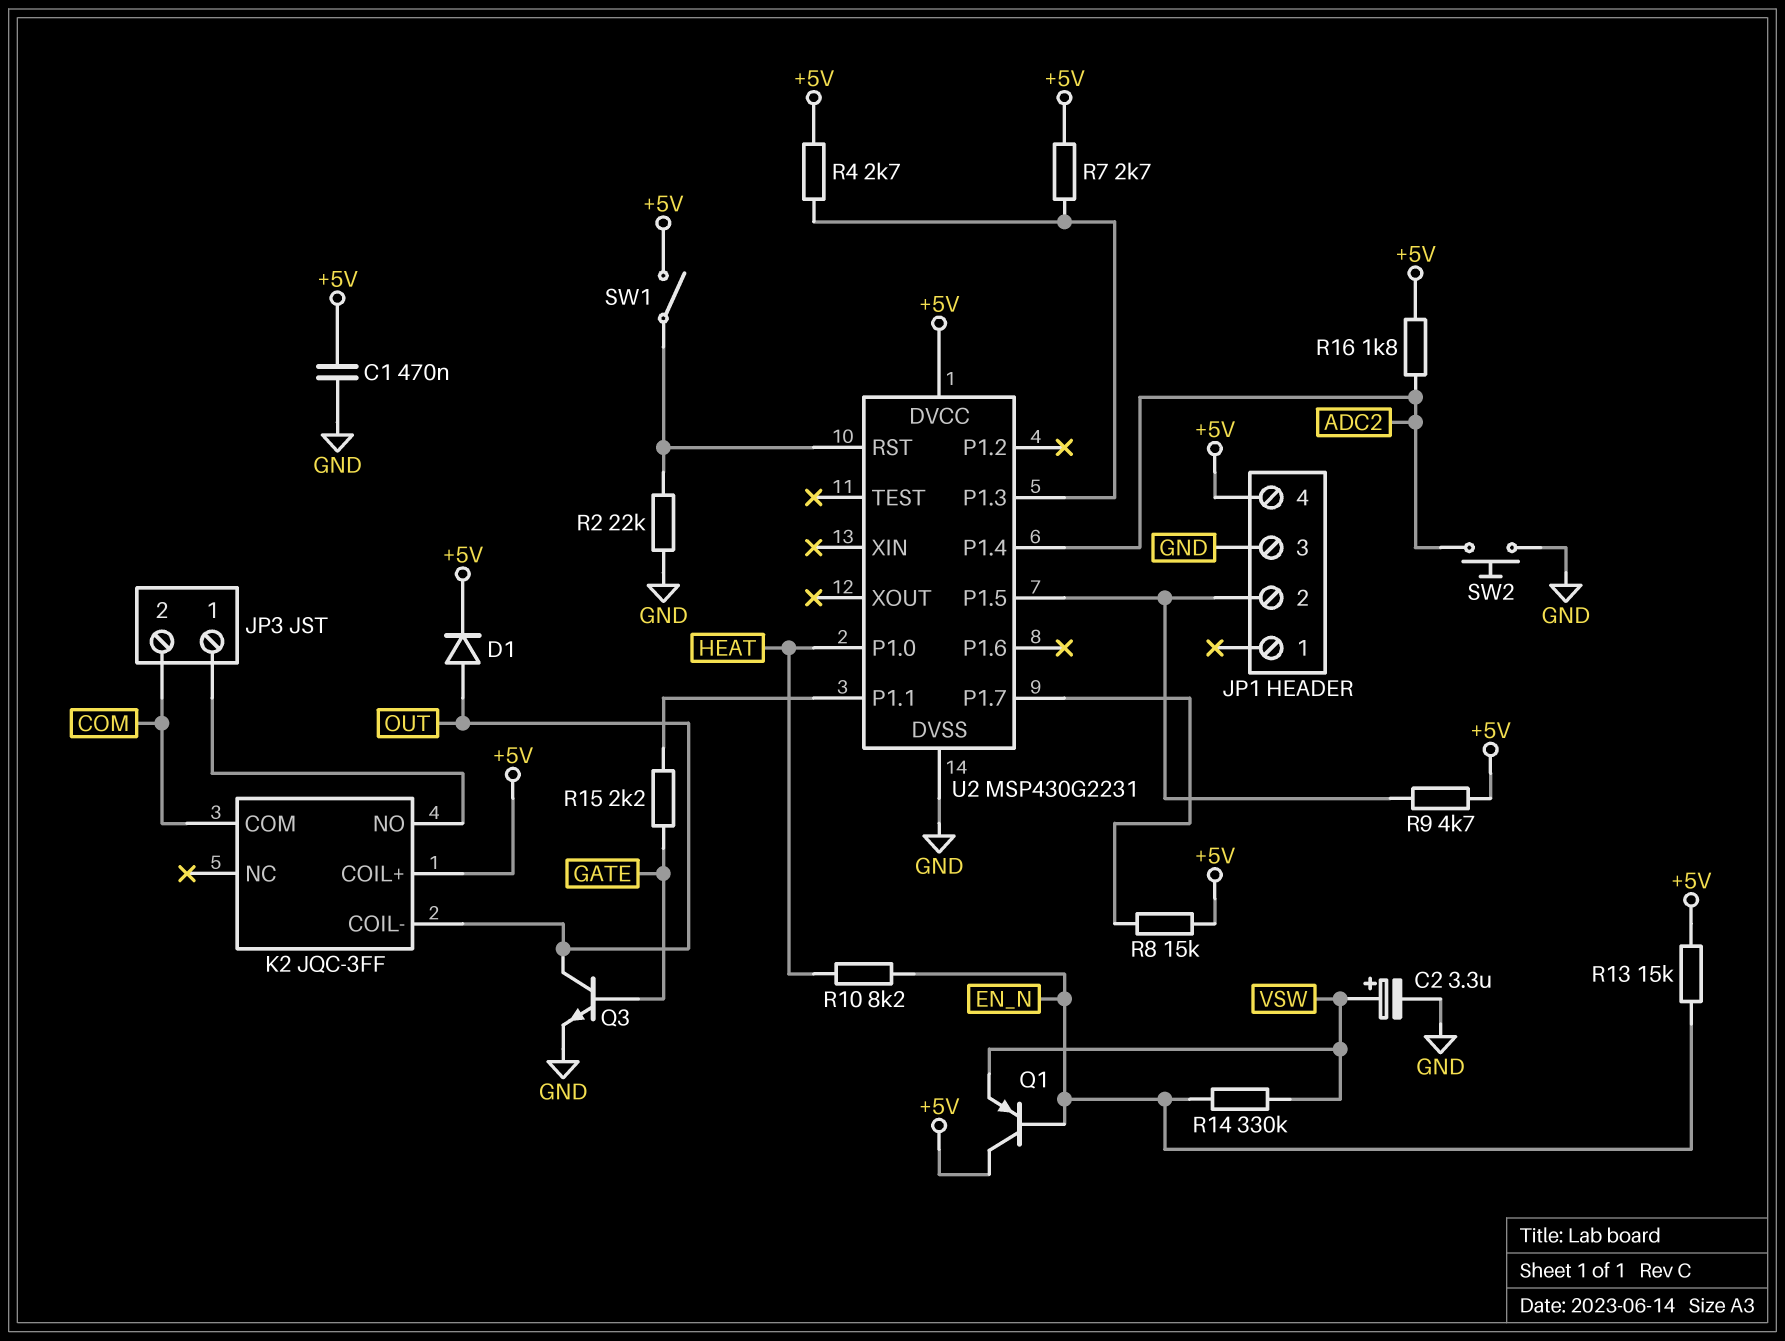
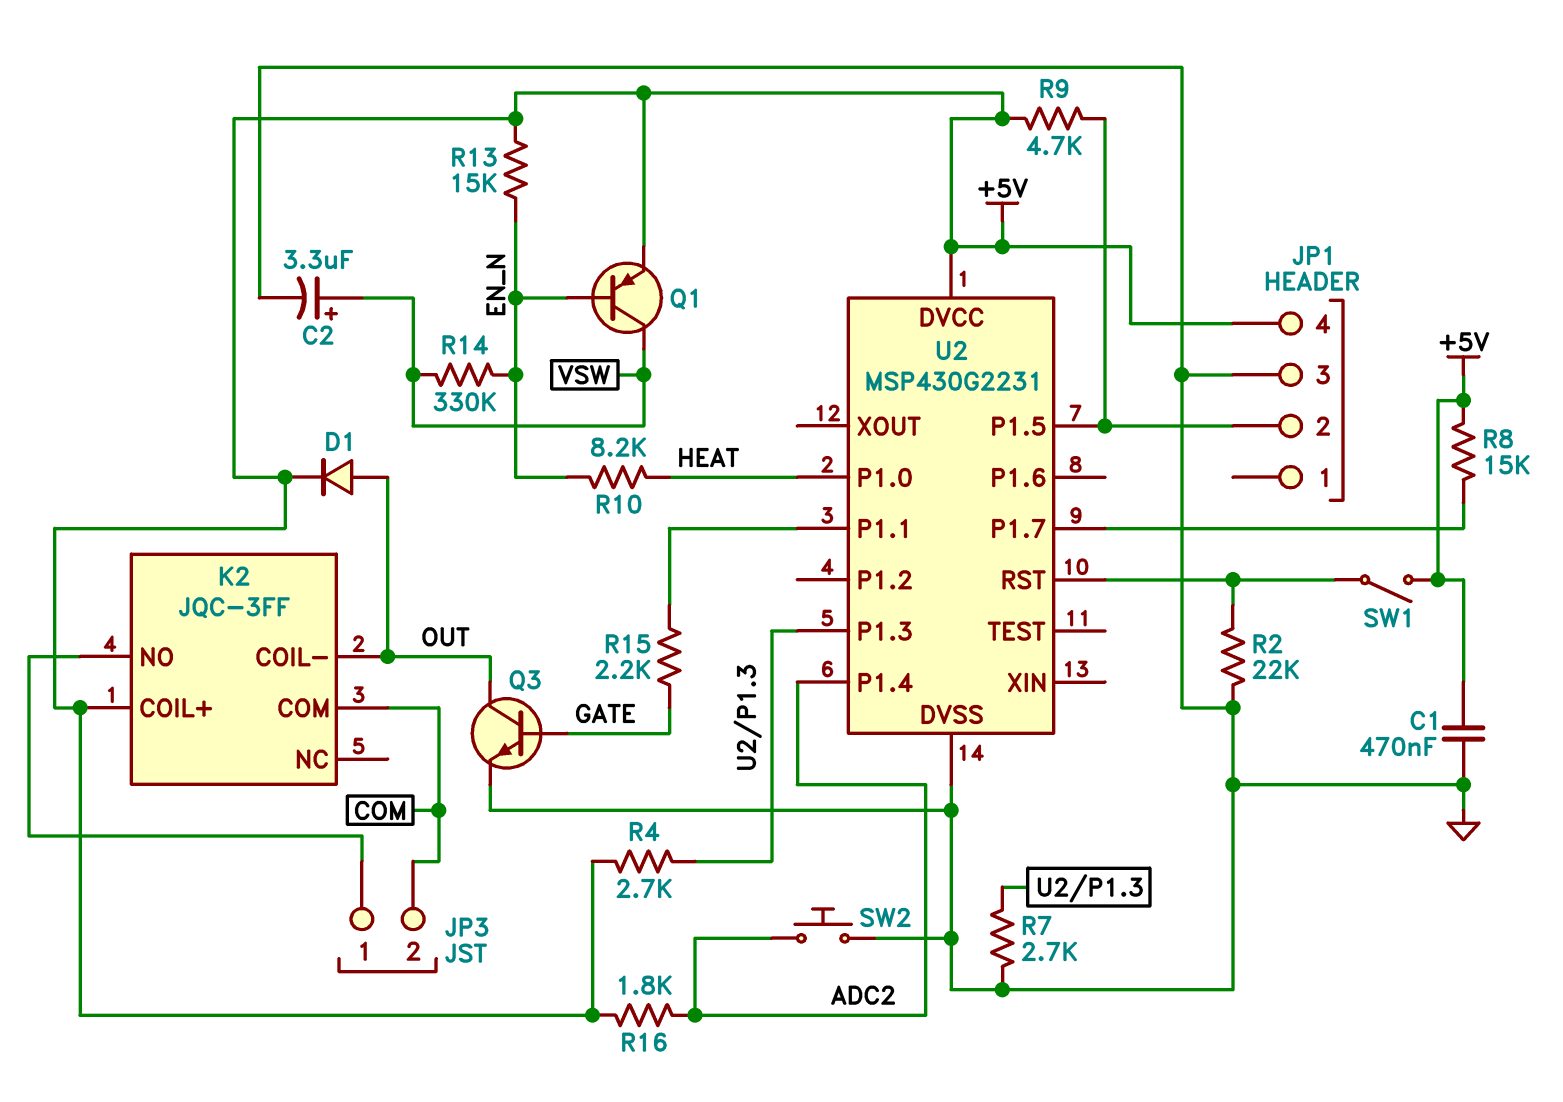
Q1: PNP (B EN_N, C +5V, E VSW) -> PNP (B EN_N, C VSW, E +5V)
R7: 2.7k (+5V, U2/P1.3) -> 2.7k (GND, U2/P1.3)

